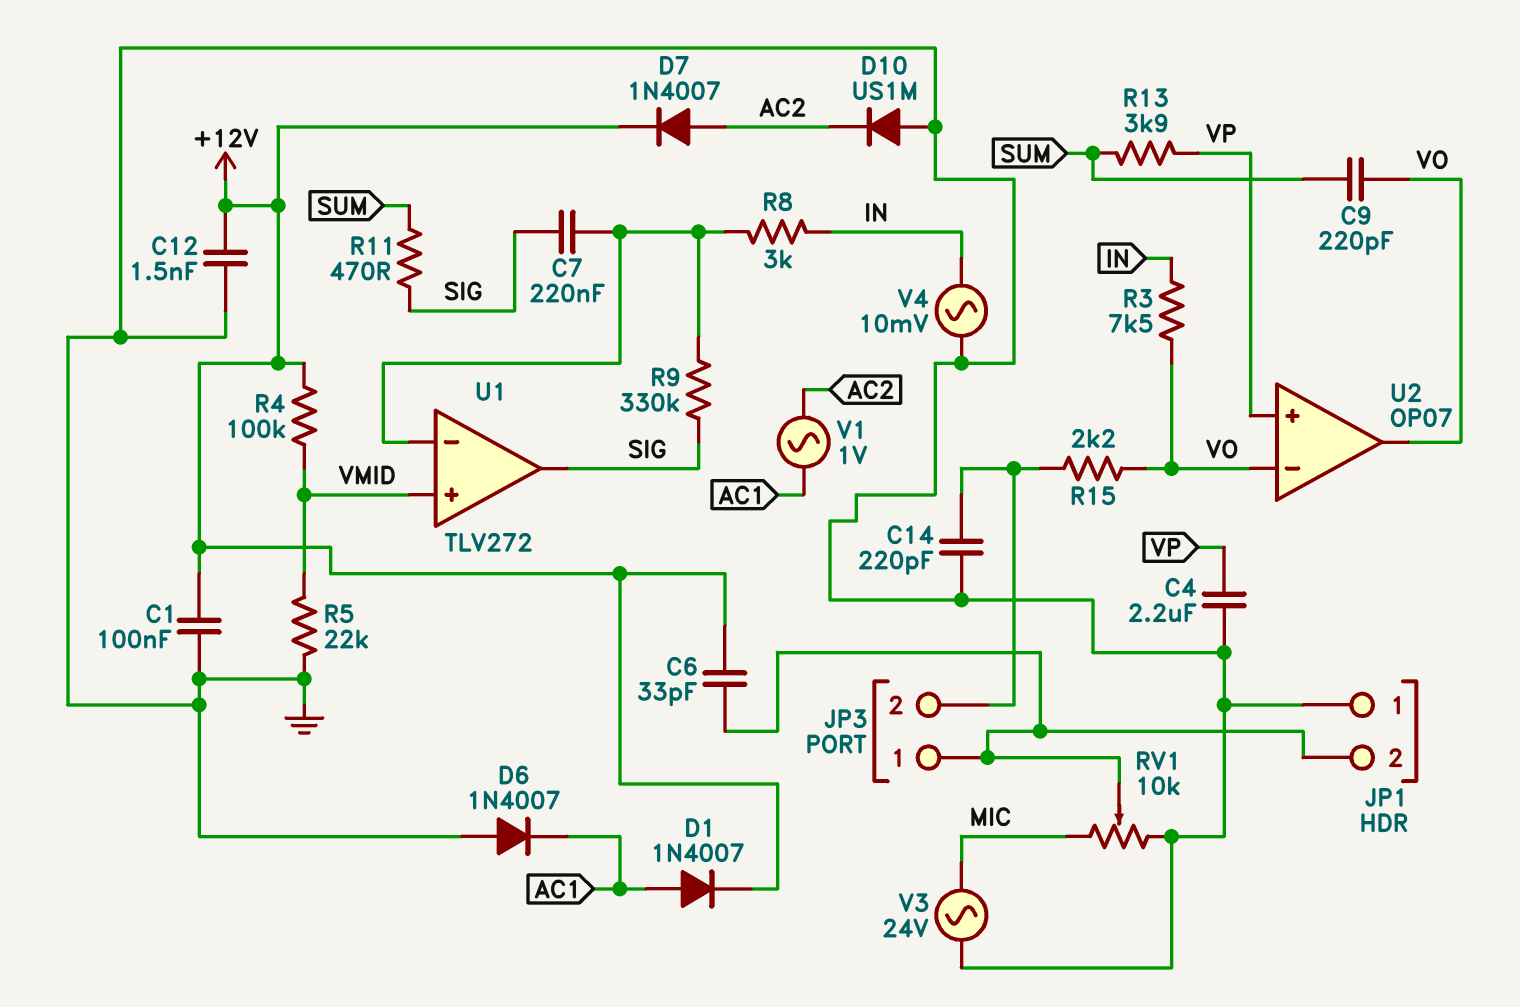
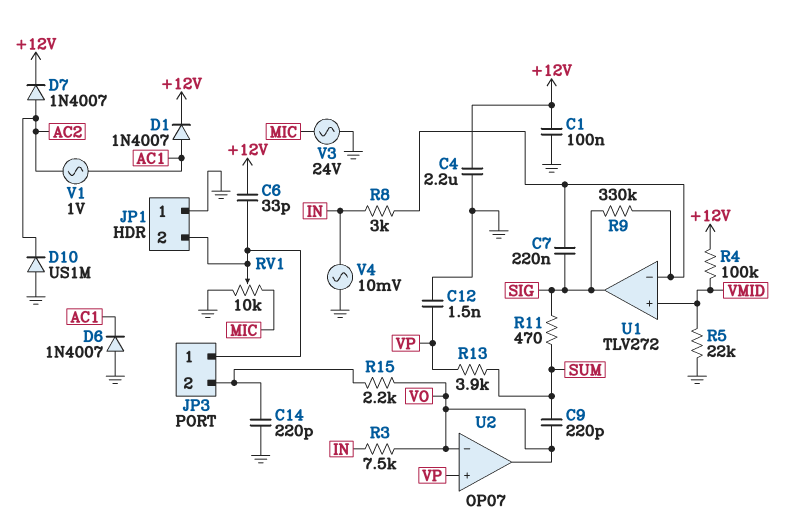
C4: 2.2uF (GND, VP) -> 2.2uF (+12V, GND)
C12: 1.5nF (+12V, GND) -> 1.5nF (GND, VP)

